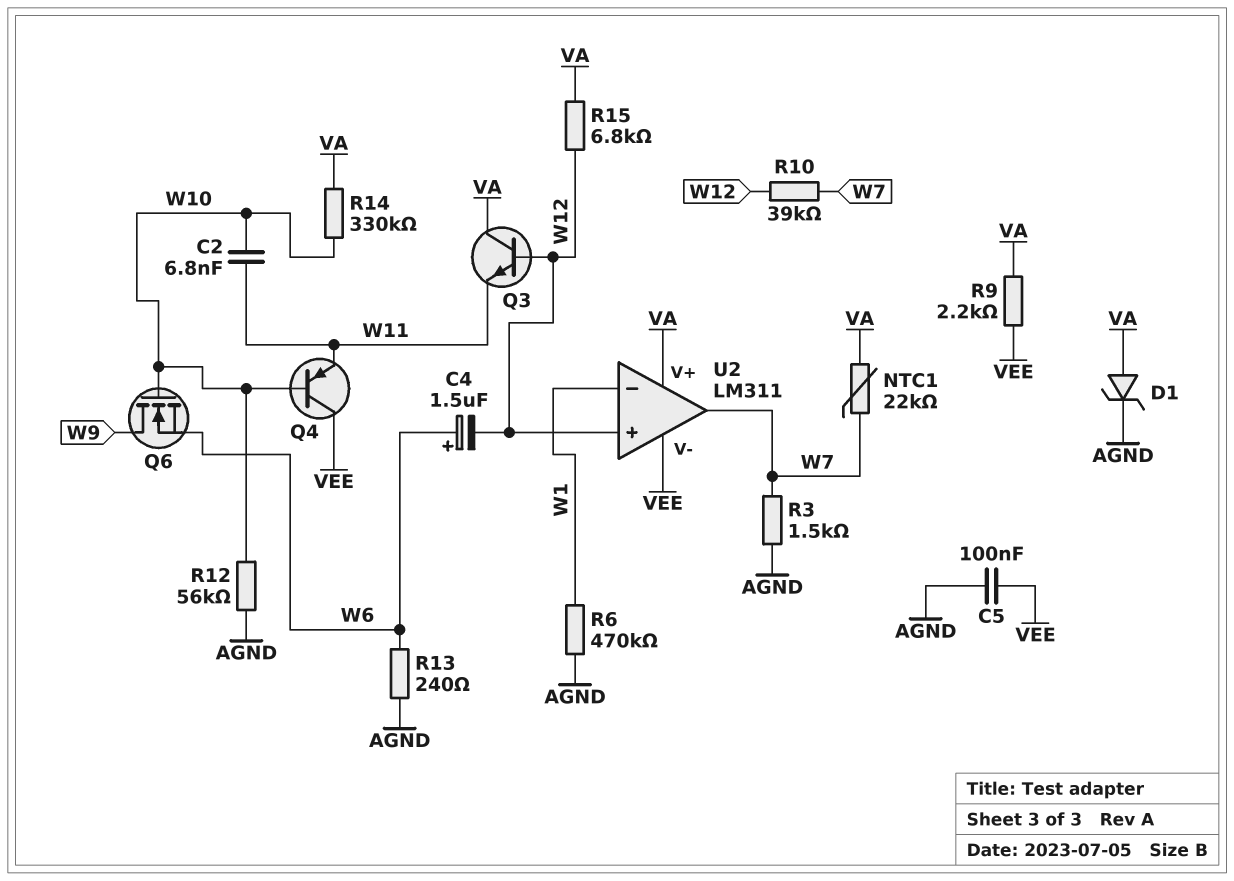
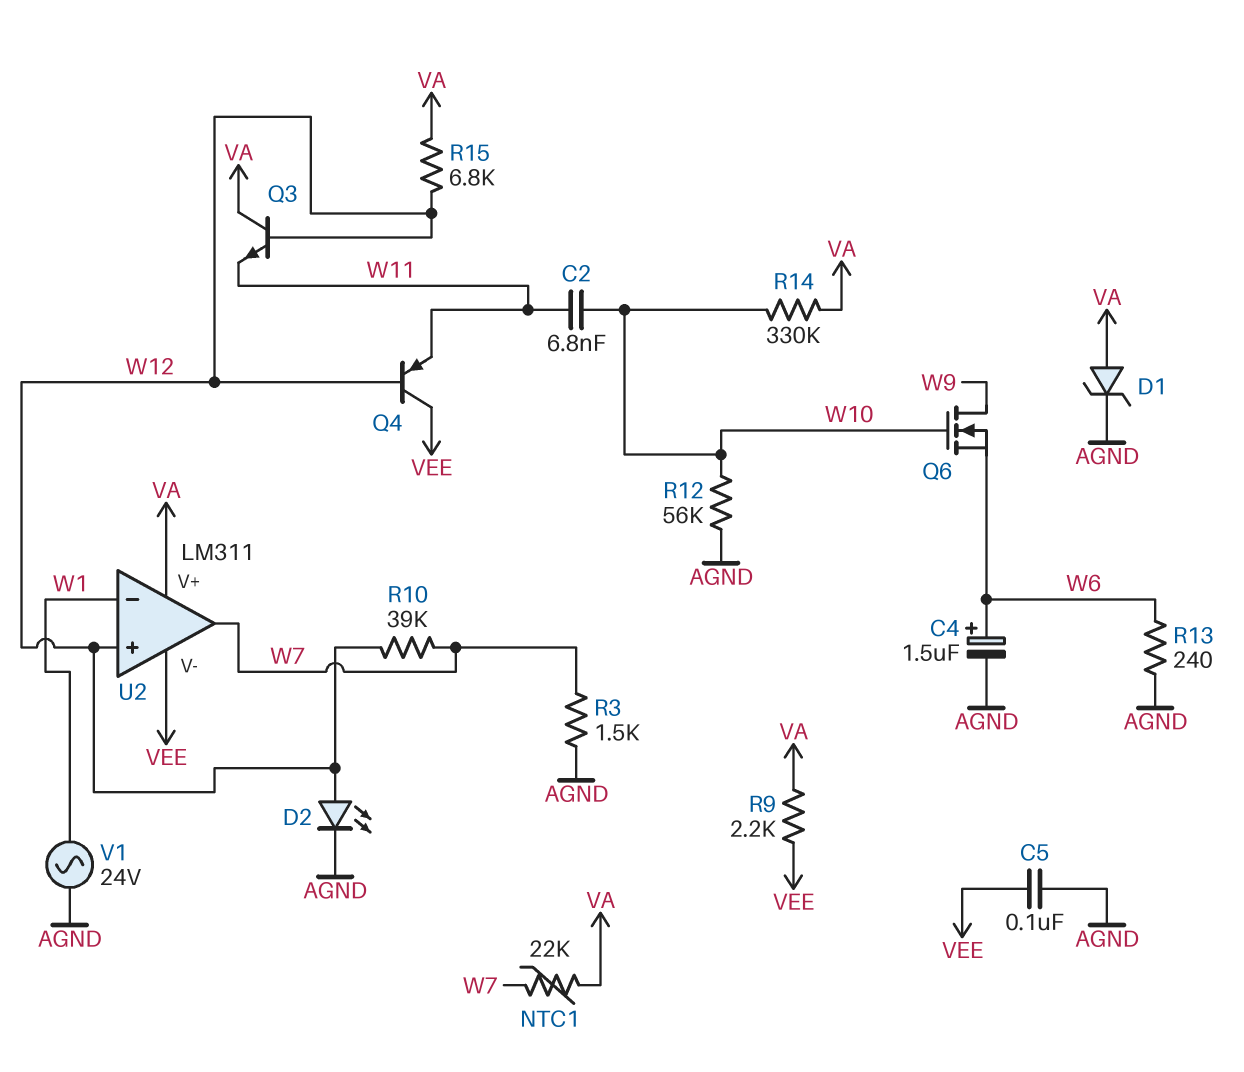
C4: 1.5uF (plus W6, minus W12) -> 1.5uF (plus W6, minus AGND)
D2: none -> LED (A W12, K AGND)
Q4: PNP (B W10, C VEE, E W11) -> PNP (B W12, C VEE, E W11)
R6: 470k (AGND, W1) -> none
V1: none -> AC 24V (AGND, W1)

